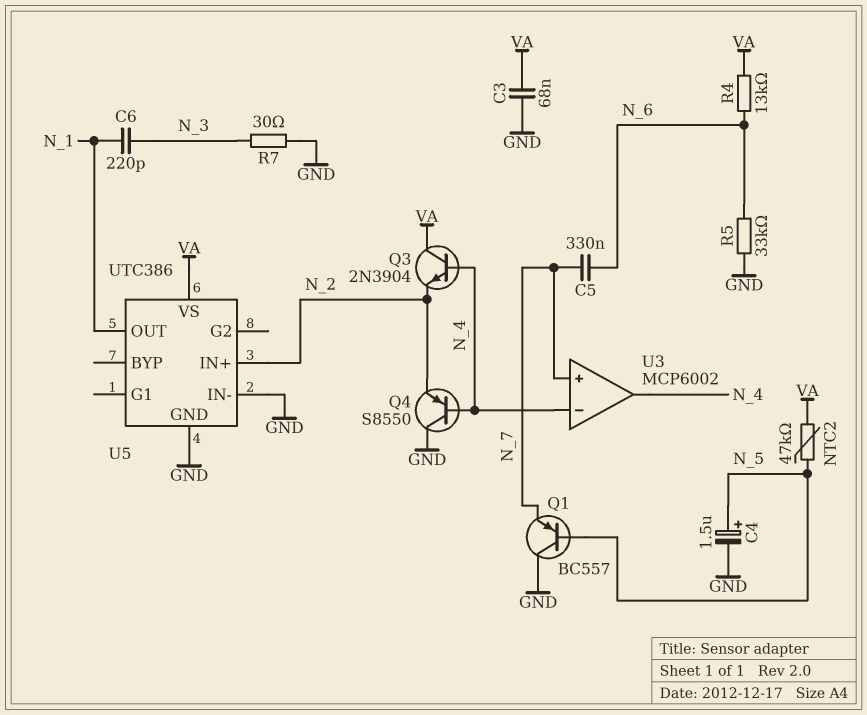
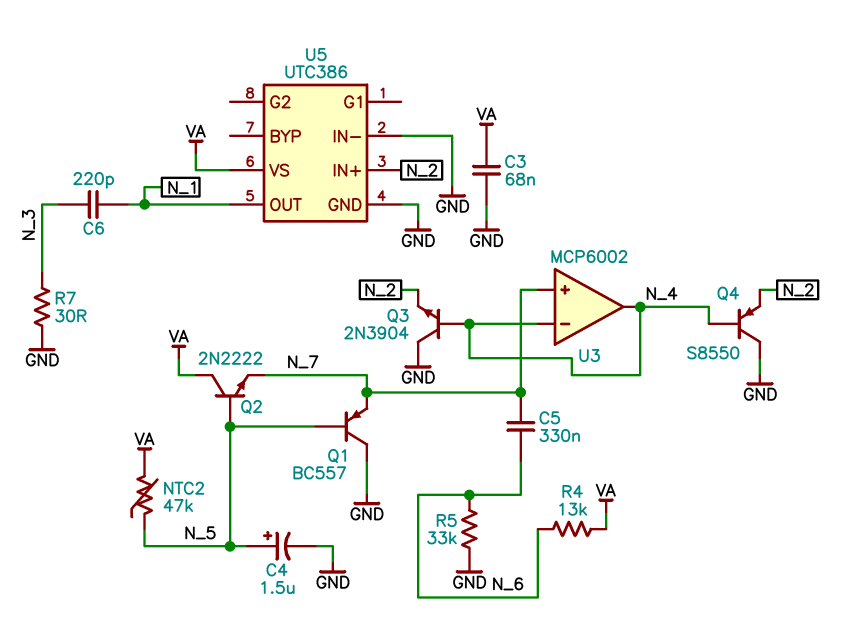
Q2: none -> NPN 2N2222 (B N_5, C VA, E N_7)
Q3: NPN 2N3904 (B N_4, C VA, E N_2) -> NPN 2N3904 (B N_4, C GND, E N_2)

